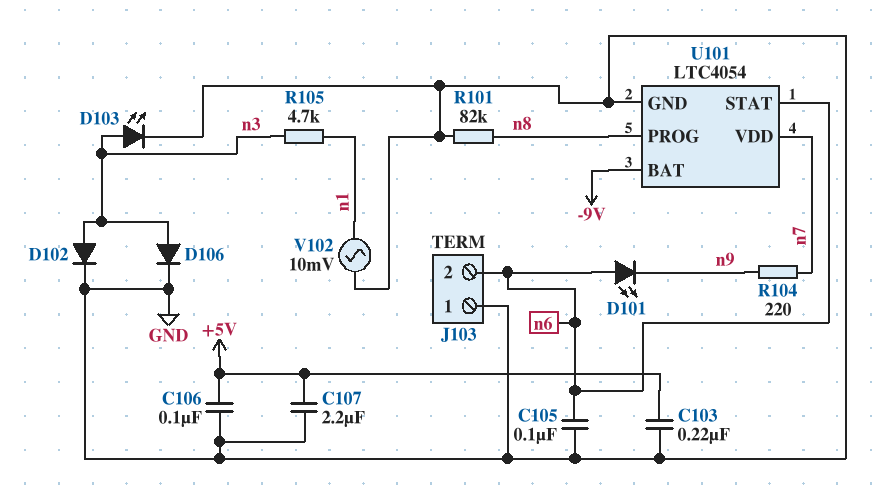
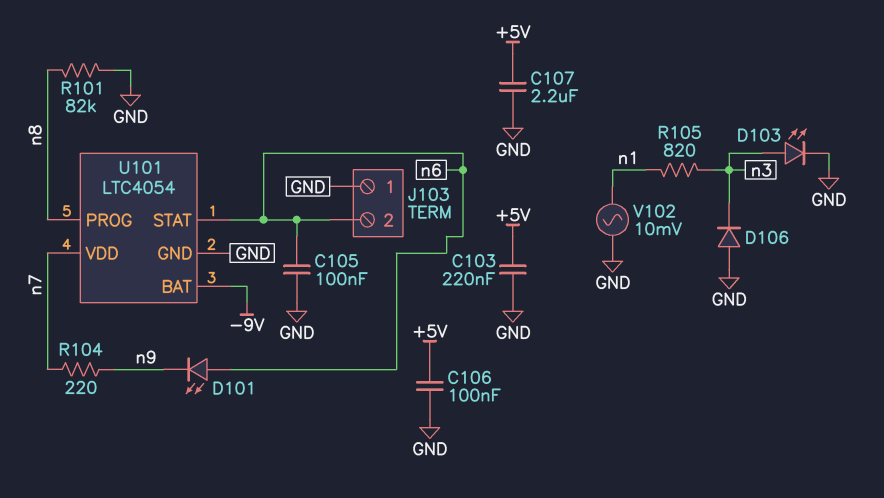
D102: diode (A n3, K GND) -> none
D106: diode (A n3, K GND) -> diode (A GND, K n3)
R105: 4.7k (n1, n3) -> 820 (n1, n3)

